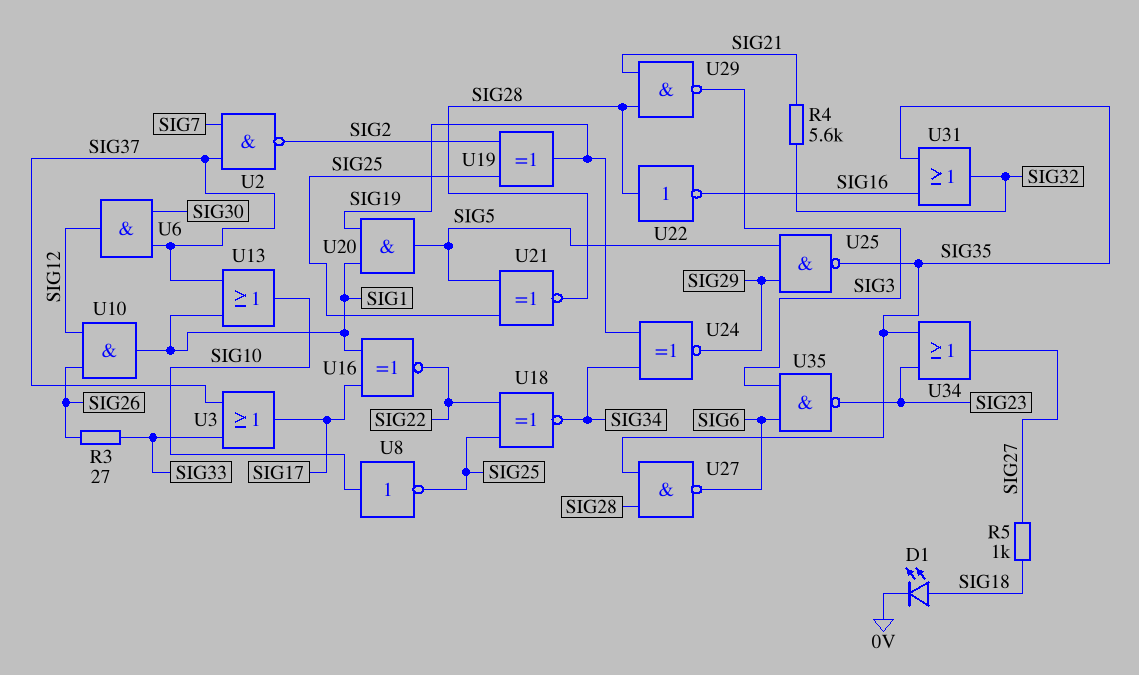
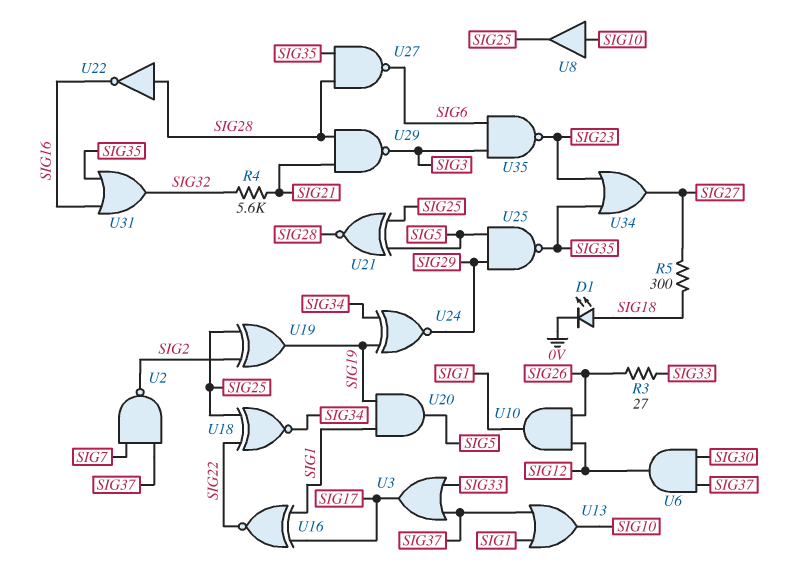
R5: 1k (SIG18, SIG27) -> 300 (SIG18, SIG27)
U8: NOT (in SIG10, out SIG25) -> buffer (in SIG10, out SIG25)

